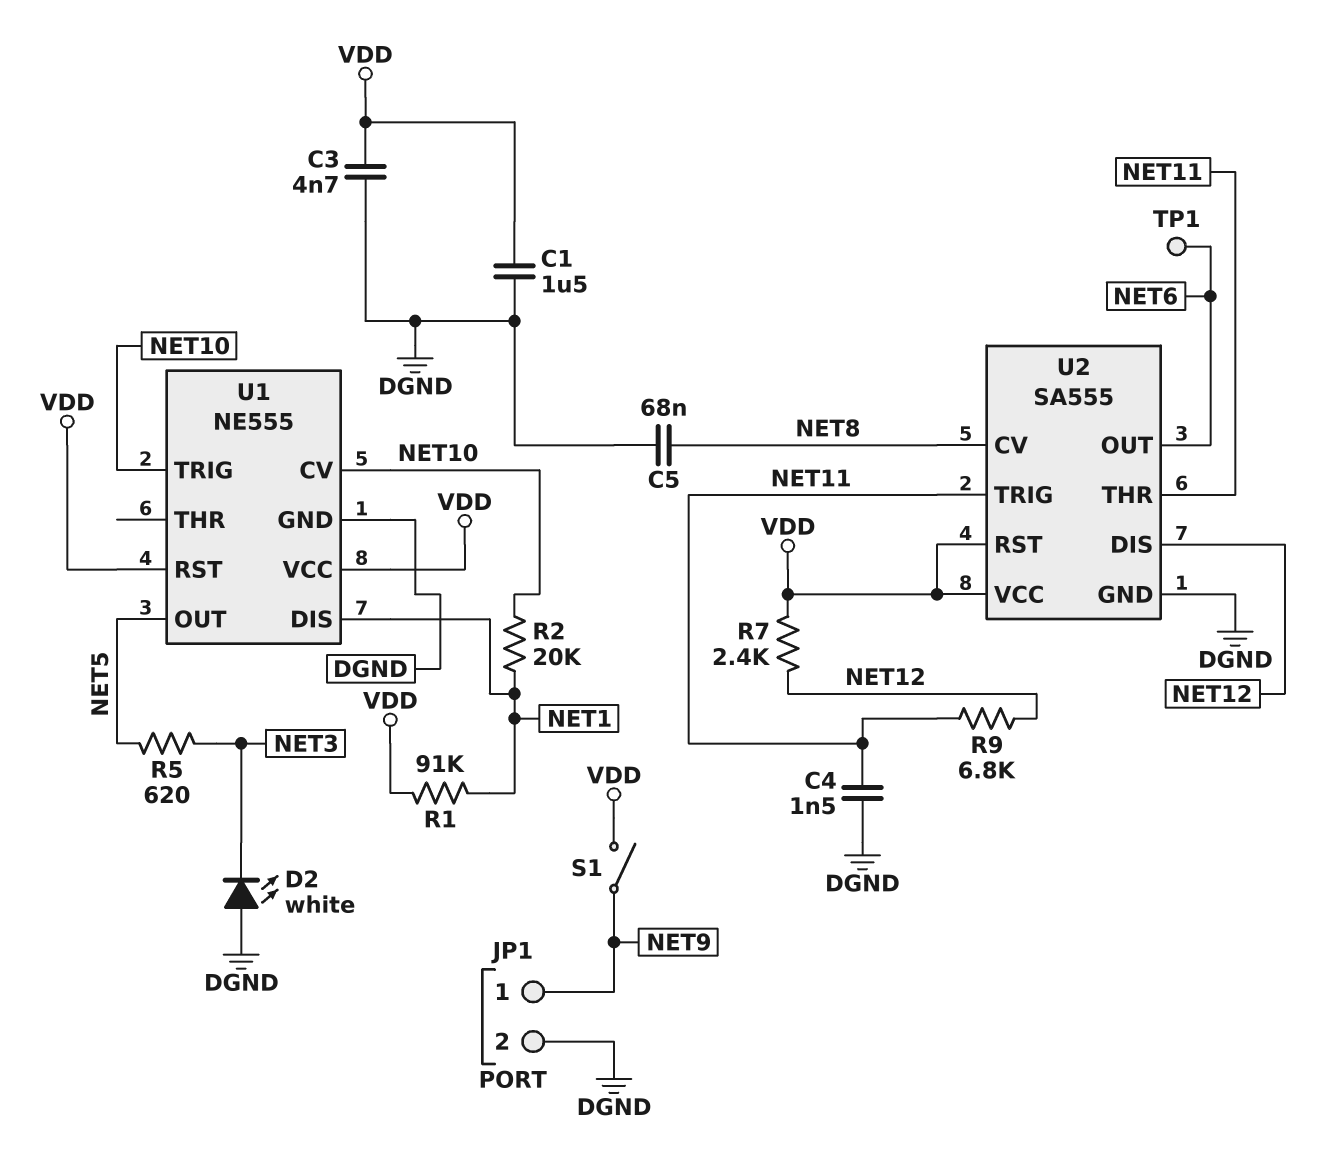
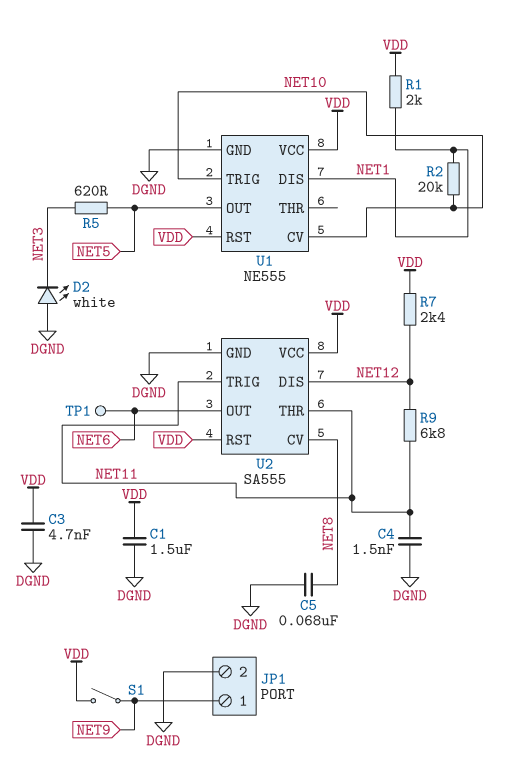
R1: 91k (NET1, VDD) -> 2k (NET1, VDD)

